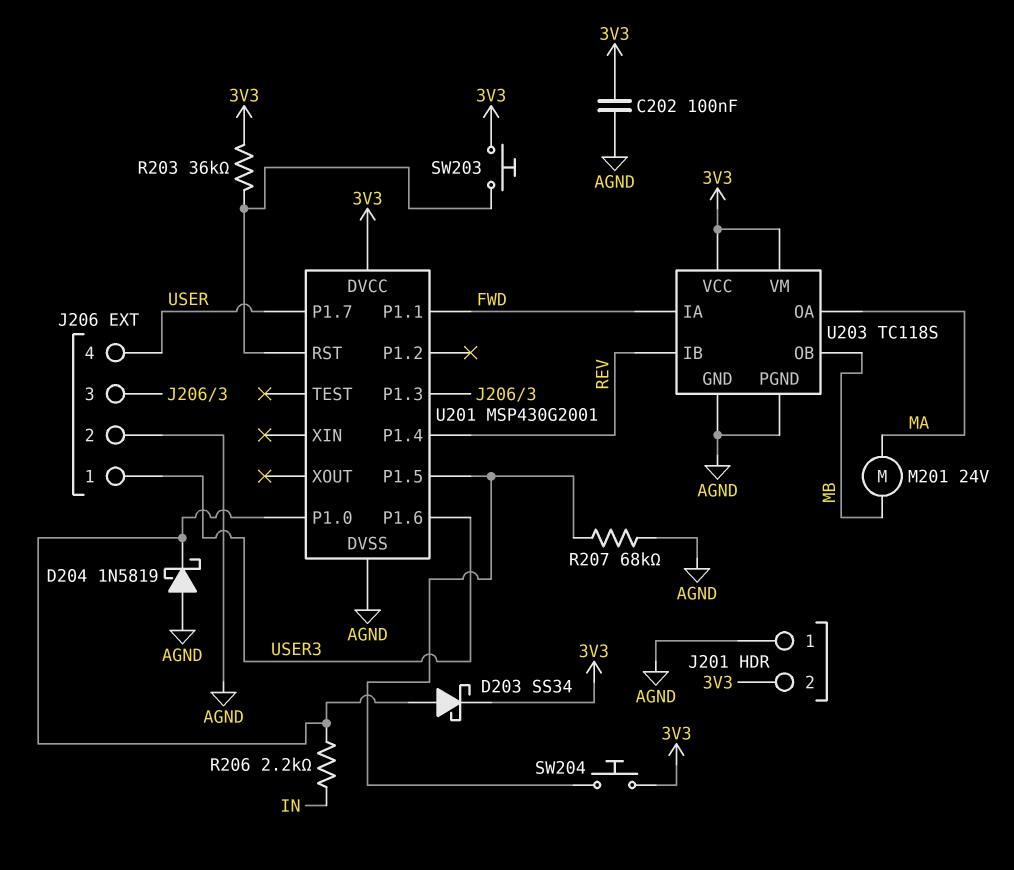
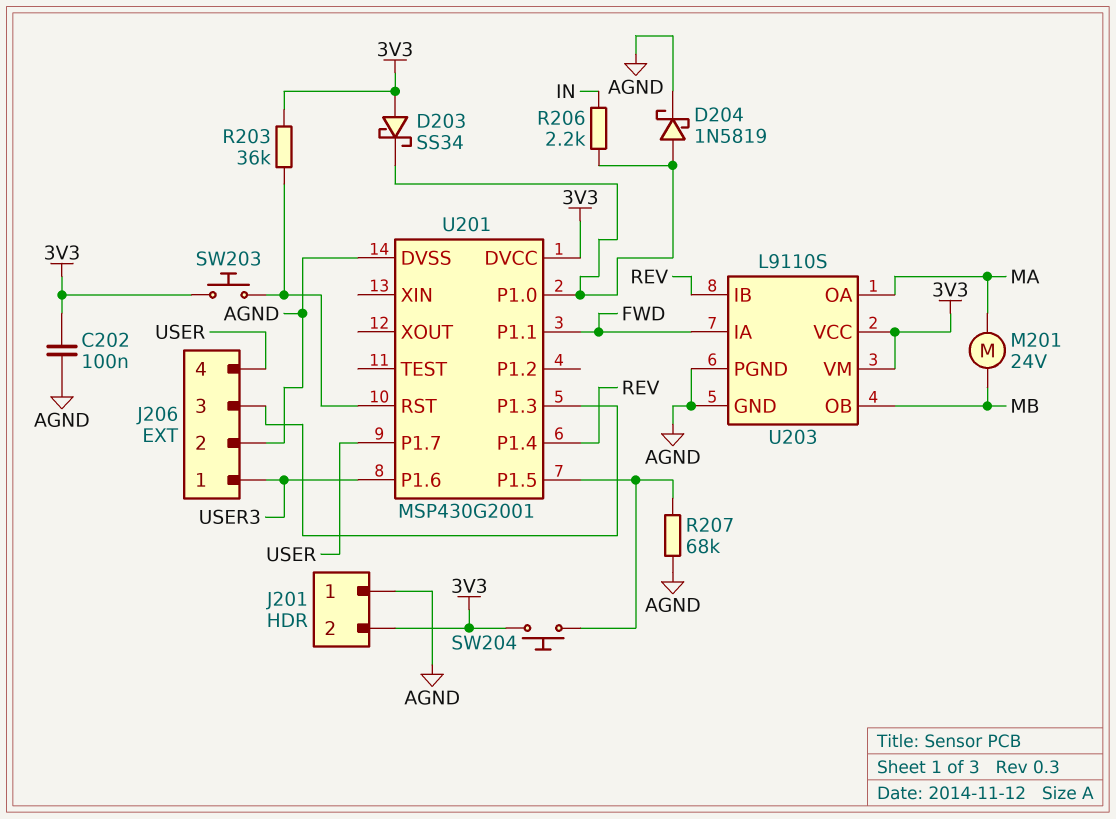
D203: schottky SS34 (A U201/P1.0, K 3V3) -> schottky SS34 (A 3V3, K U201/P1.0)
D204: schottky 1N5819 (A AGND, K U201/P1.0) -> schottky 1N5819 (A U201/P1.0, K AGND)
U203: TC118S -> L9110S

